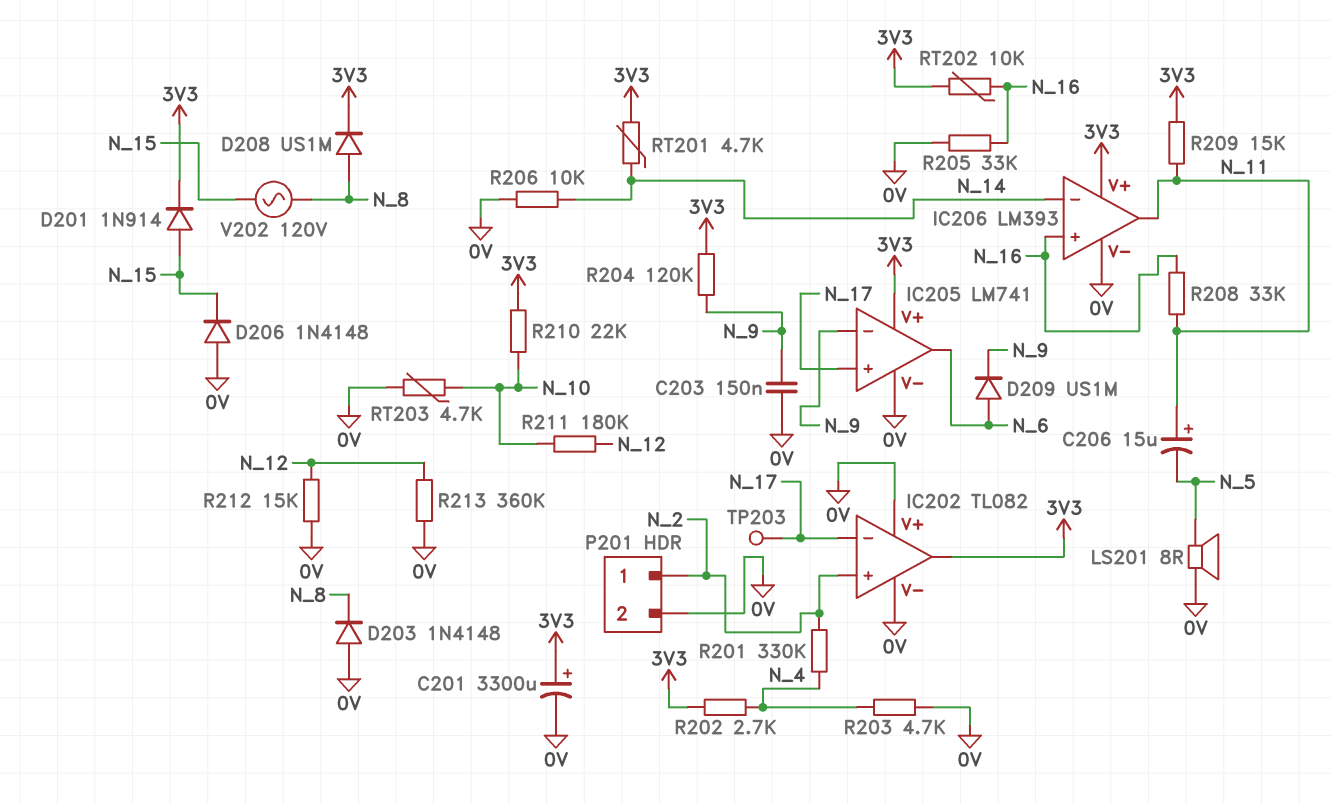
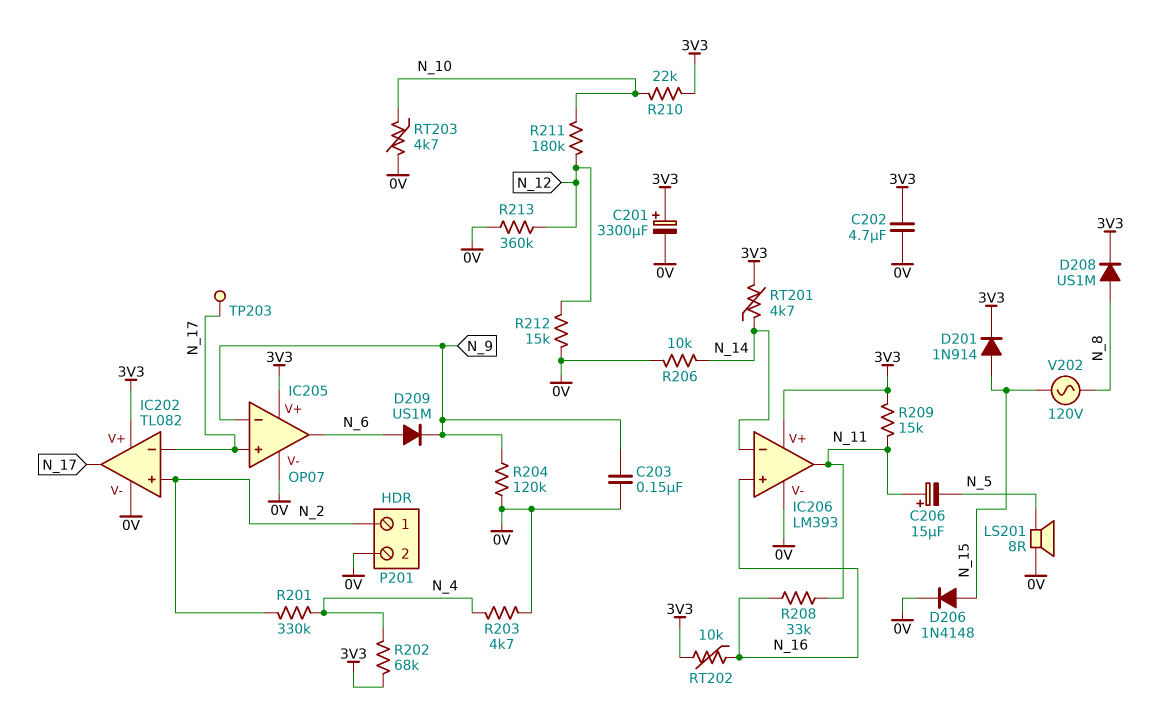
C202: none -> 4.7uF (0V, 3V3)
D203: diode 1N4148 (A 0V, K N_8) -> none
D206: diode 1N4148 (A 0V, K N_15) -> diode 1N4148 (A N_15, K 0V)
IC202 pin V+: 0V -> 3V3
IC202 pin out: 3V3 -> N_17
IC205: LM741 -> OP07
R202: 2.7k (3V3, N_4) -> 68k (3V3, N_4)
R204: 120k (3V3, N_9) -> 120k (0V, N_9)
R205: 33k (0V, N_16) -> none

